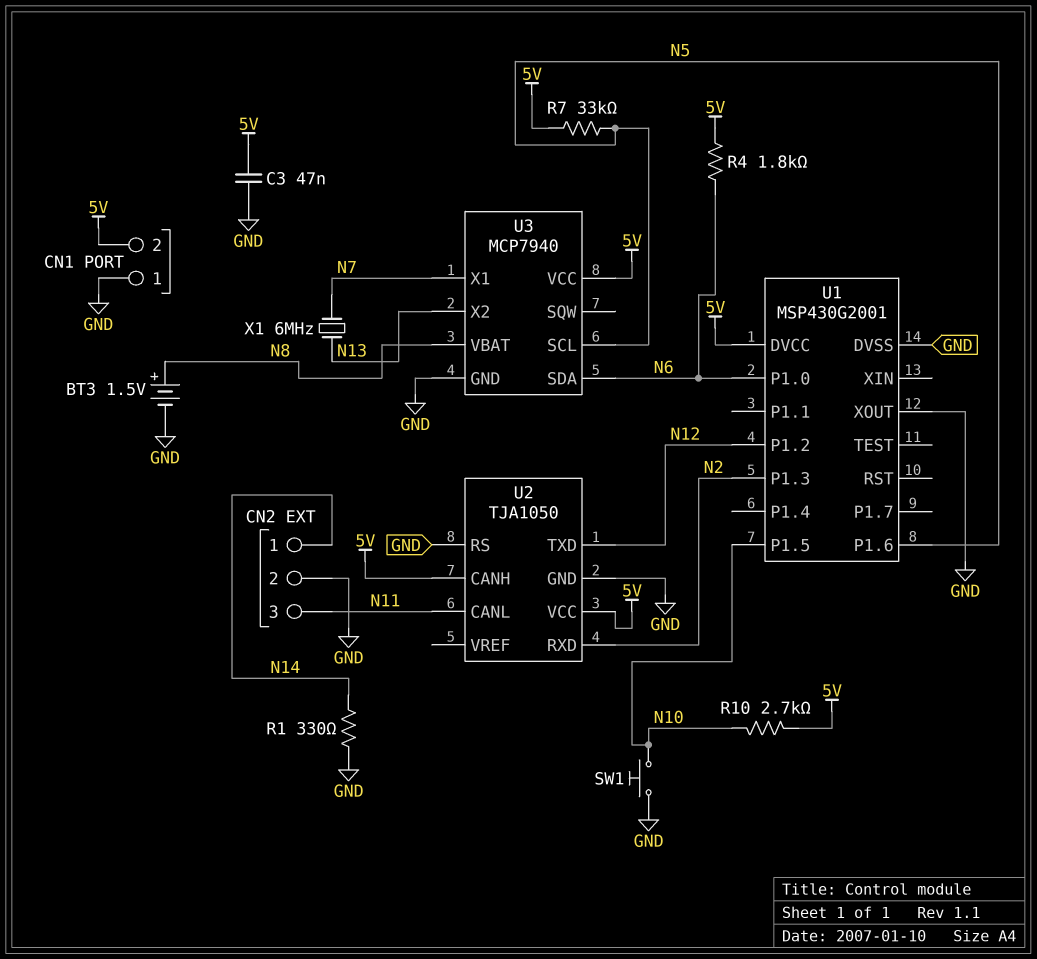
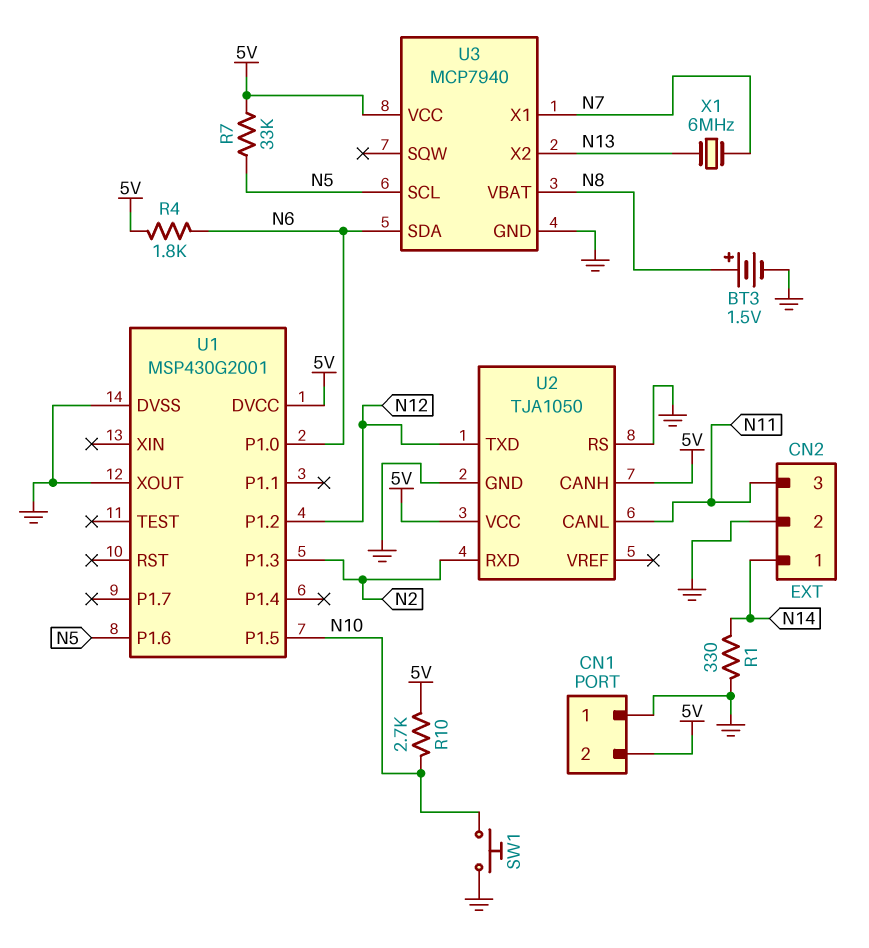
C3: 47nF (5V, GND) -> none

